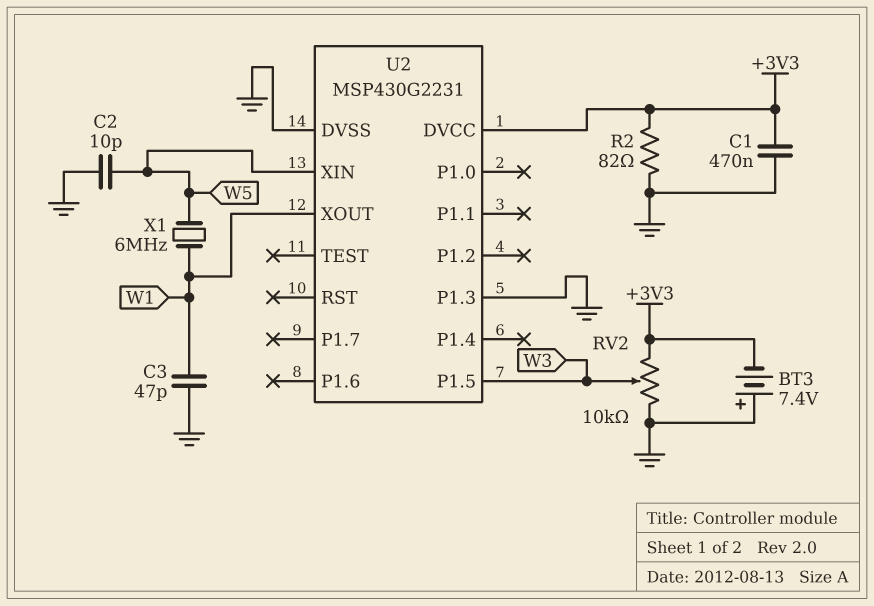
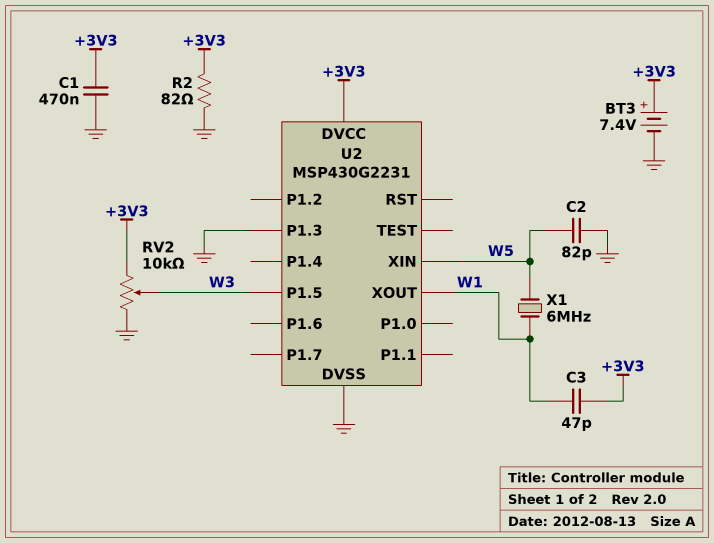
BT3: 7.4V (plus GND, minus +3V3) -> 7.4V (plus +3V3, minus GND)
C2: 10pF (GND, W5) -> 82pF (GND, W5)
C3: 47pF (GND, W1) -> 47pF (+3V3, W1)

